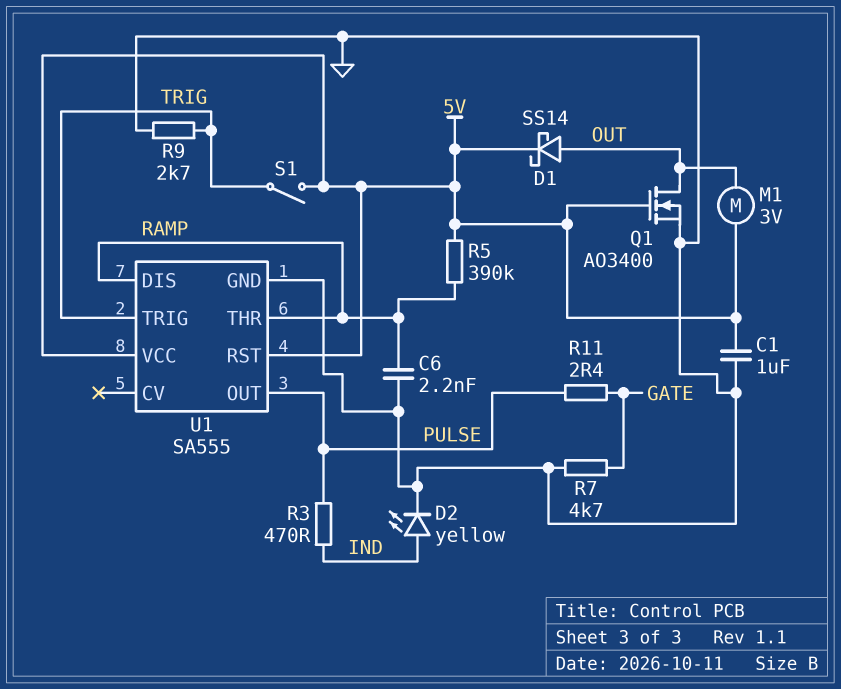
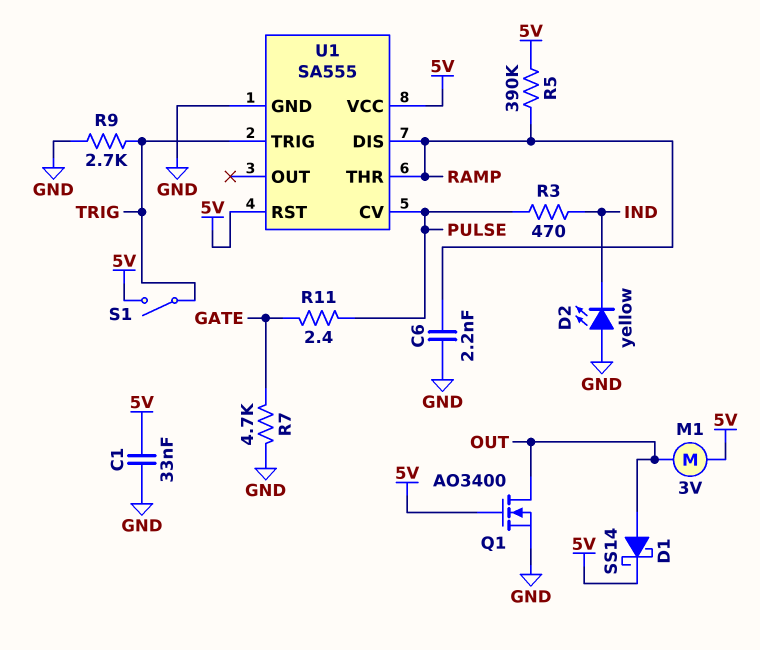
C1: 1uF (5V, GND) -> 33nF (5V, GND)
D2: LED yellow (A IND, K GND) -> LED yellow (A GND, K IND)
U1 pin CV: none -> PULSE
U1 pin OUT: PULSE -> none

